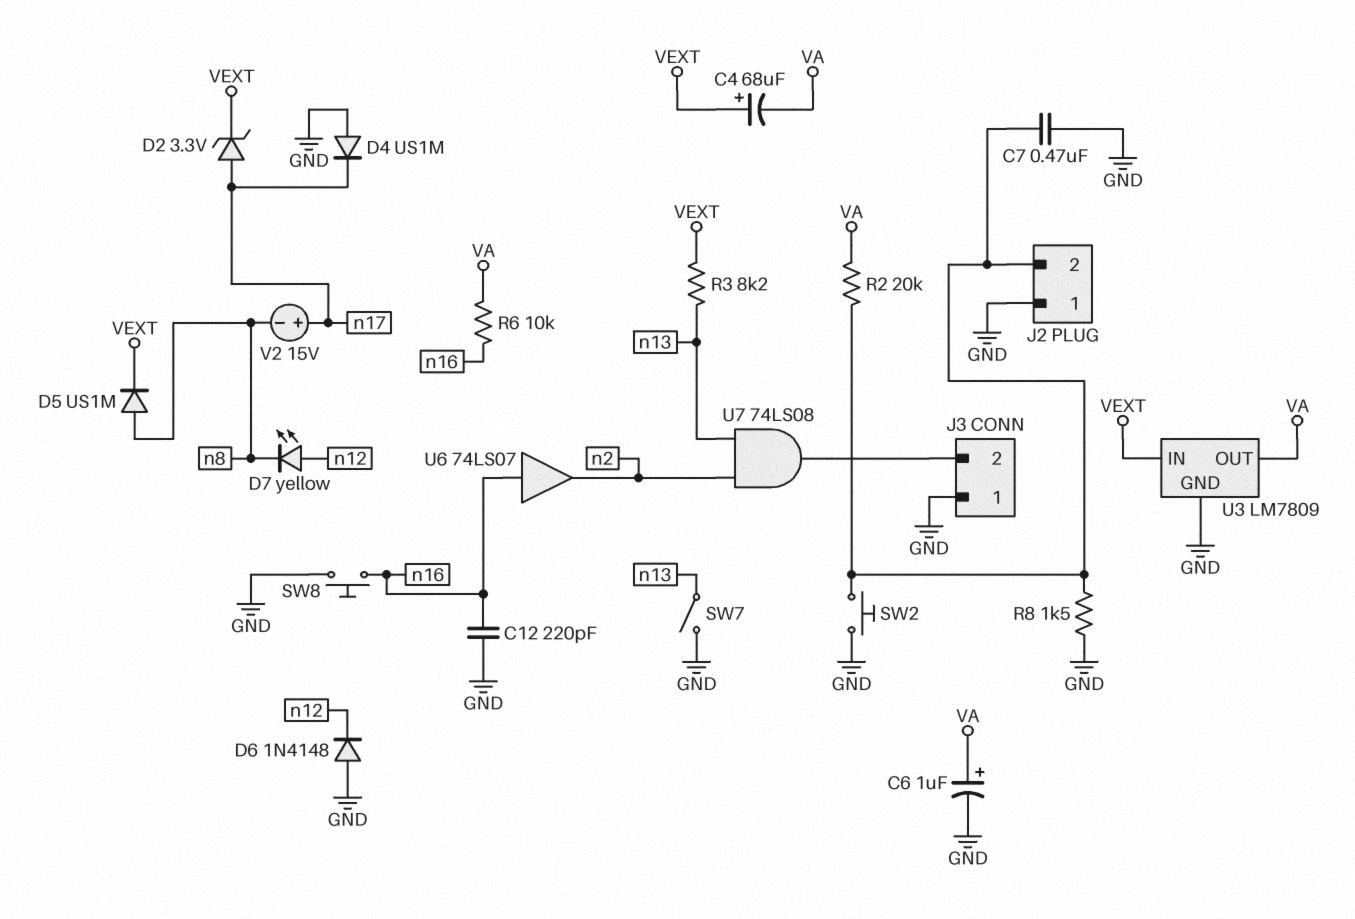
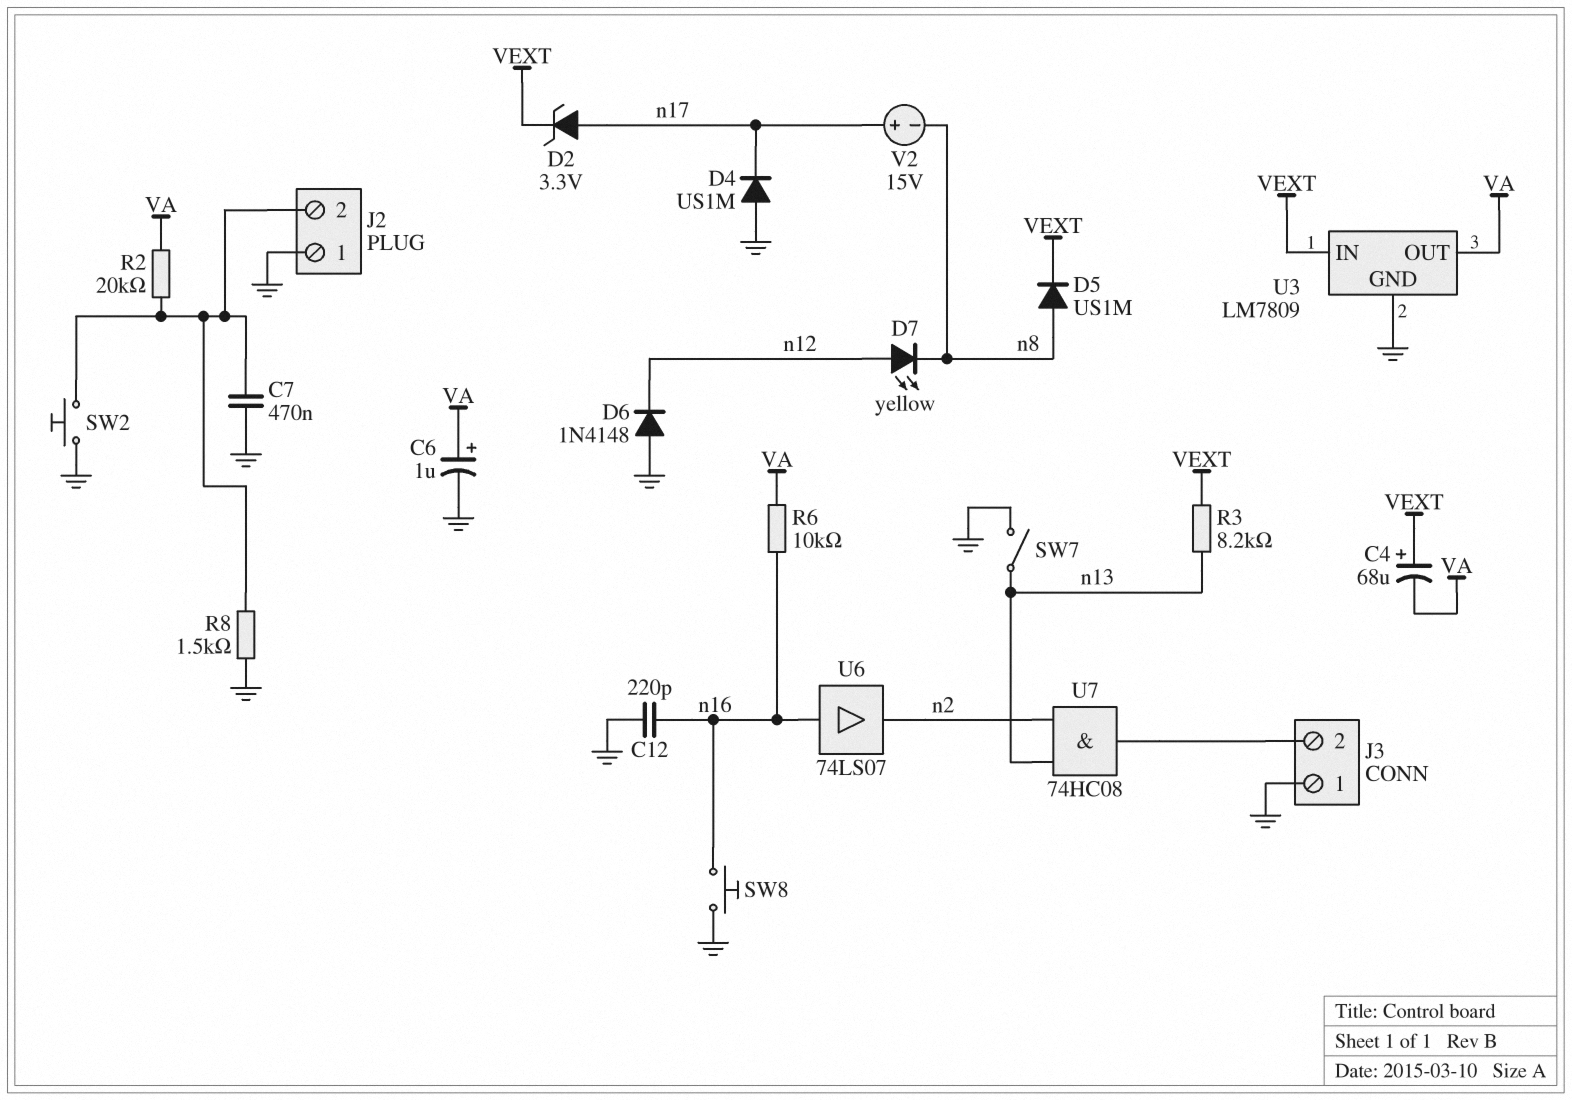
U7: AND 74LS08 (in n2, in n13, out J3/2) -> AND 74HC08 (in n2, in n13, out J3/2)

